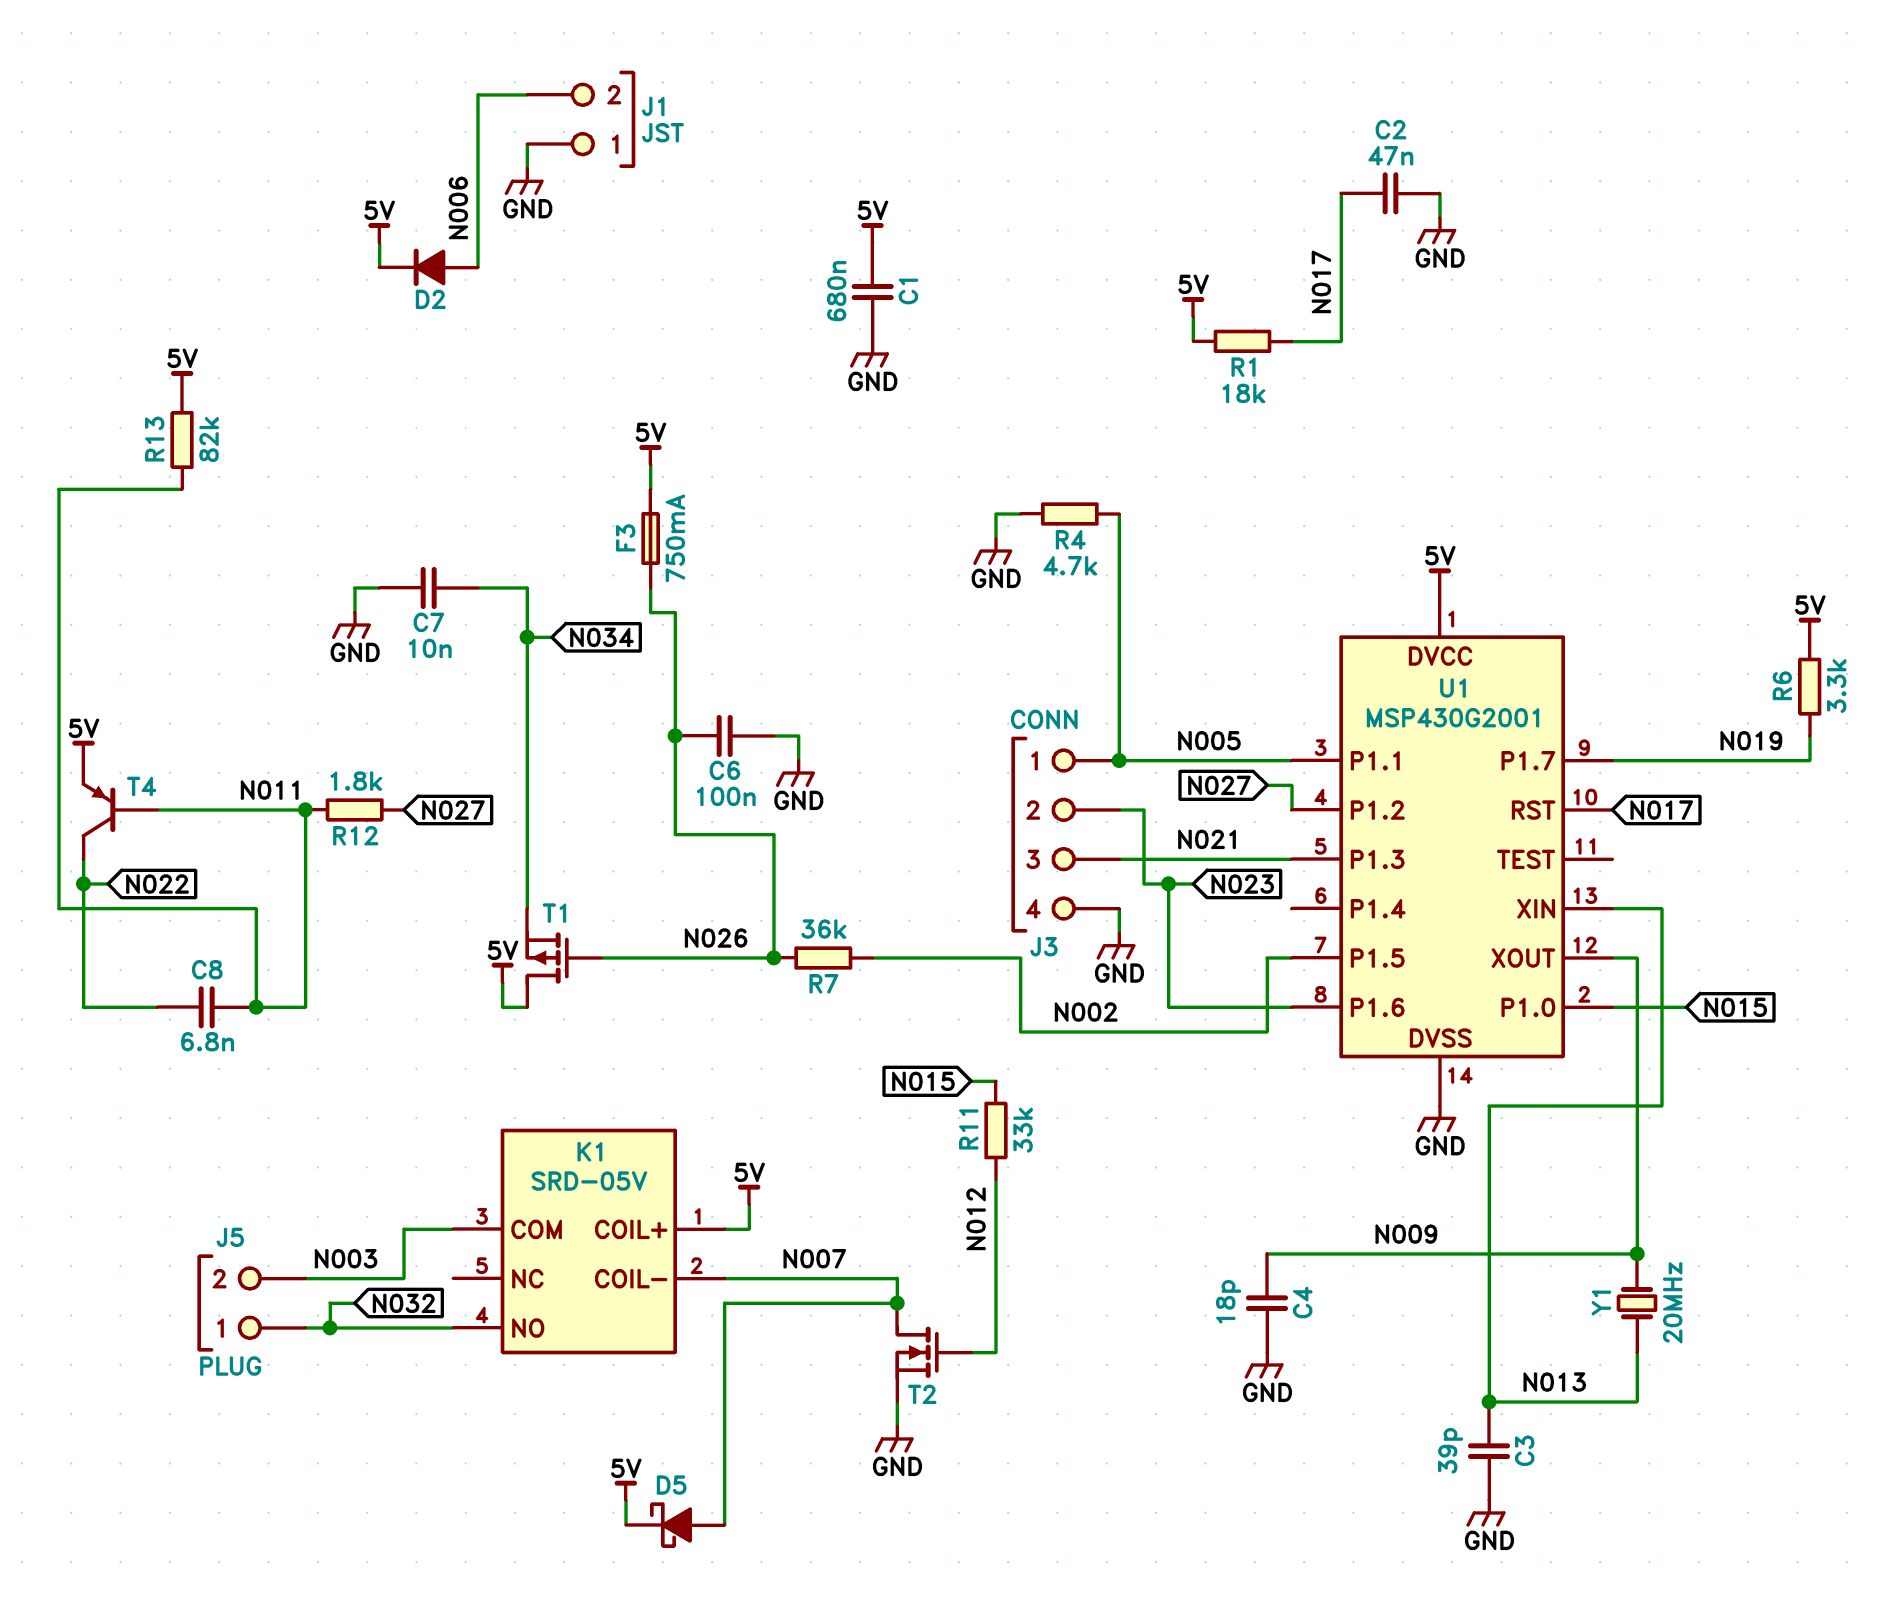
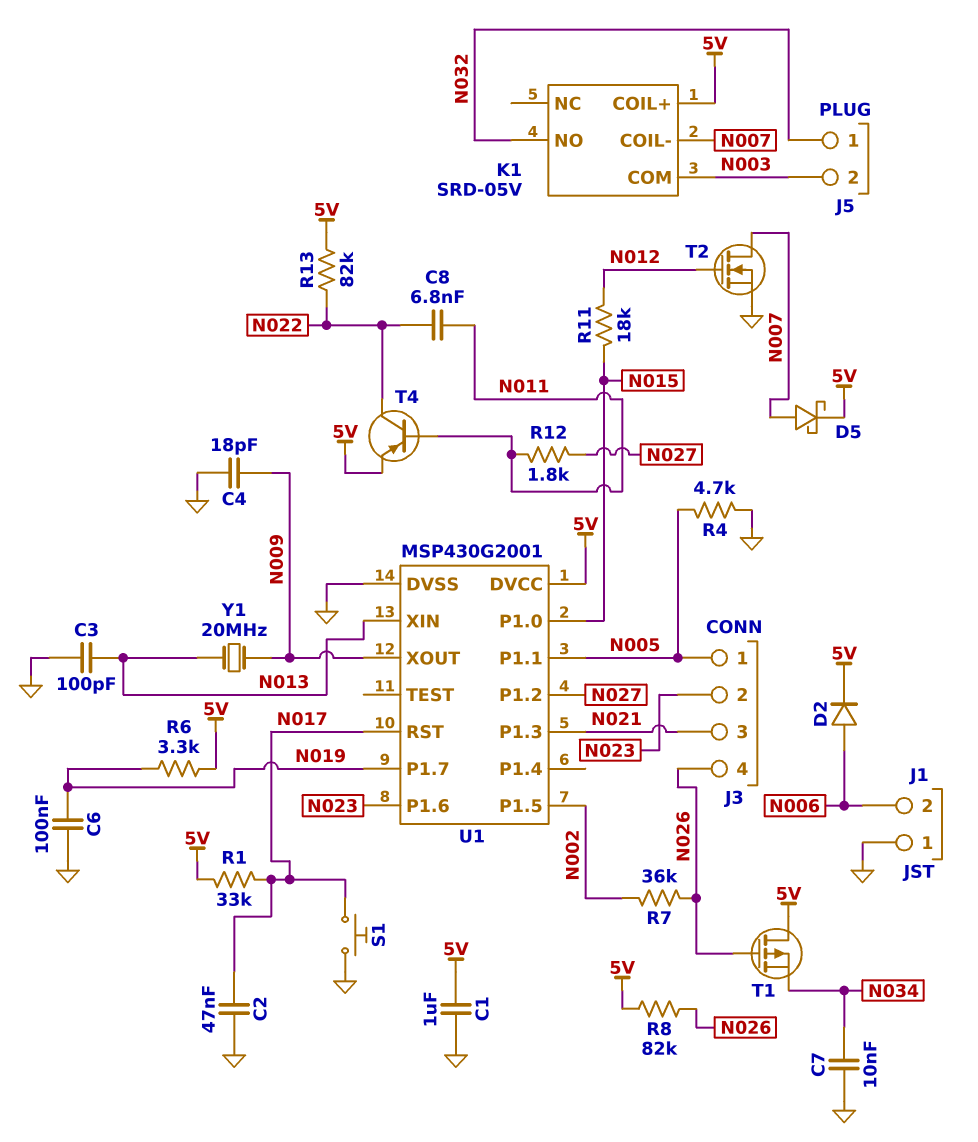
C1: 680nF (5V, GND) -> 1uF (5V, GND)
C3: 39pF (GND, N013) -> 100pF (GND, N013)
C6: 100nF (GND, N026) -> 100nF (GND, N019)
F3: 750mA (5V, N026) -> none
J3 pin 4: GND -> N026
R1: 18k (5V, N017) -> 33k (5V, N017)
R8: none -> 82k (5V, N026)
R11: 33k (N012, N015) -> 18k (N012, N015)
R13: 82k (5V, N011) -> 82k (5V, N022)
S1: none -> button (GND, N017)

